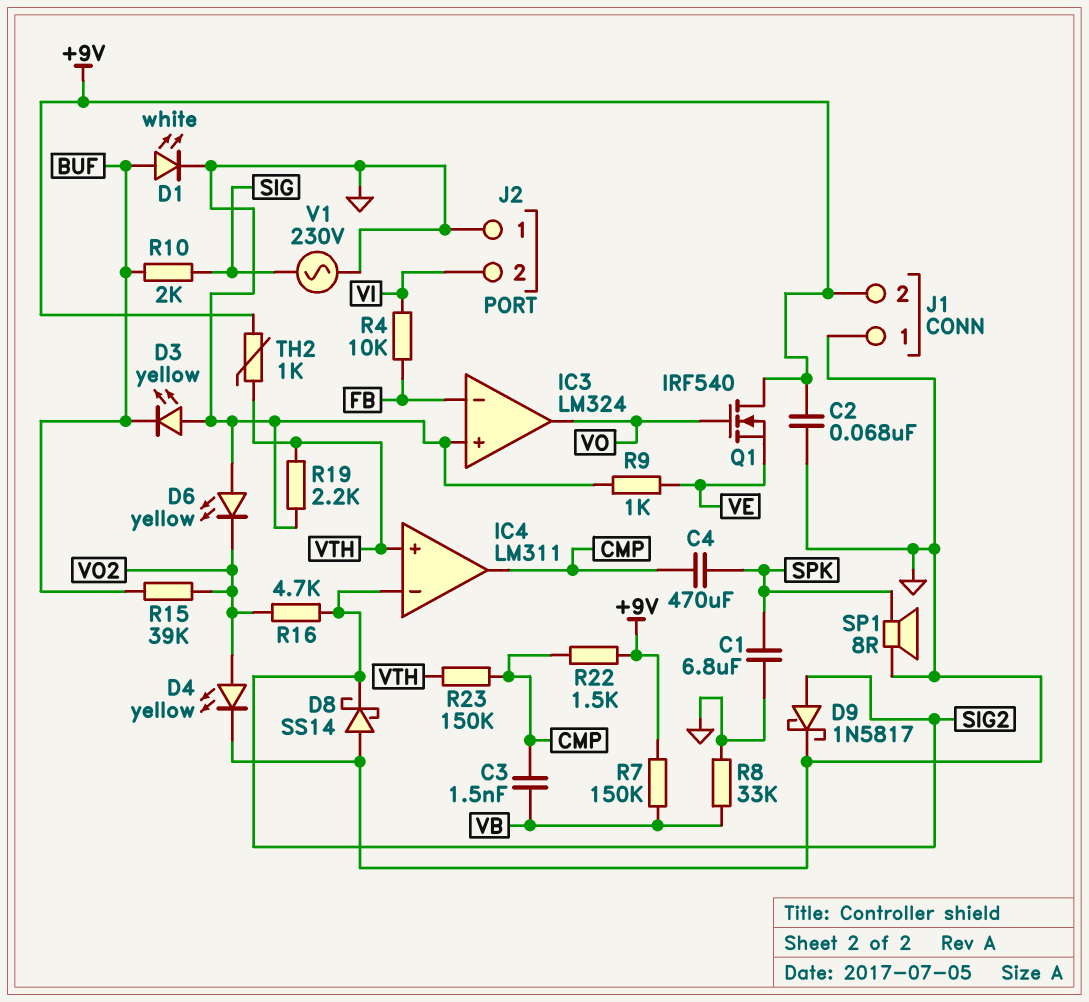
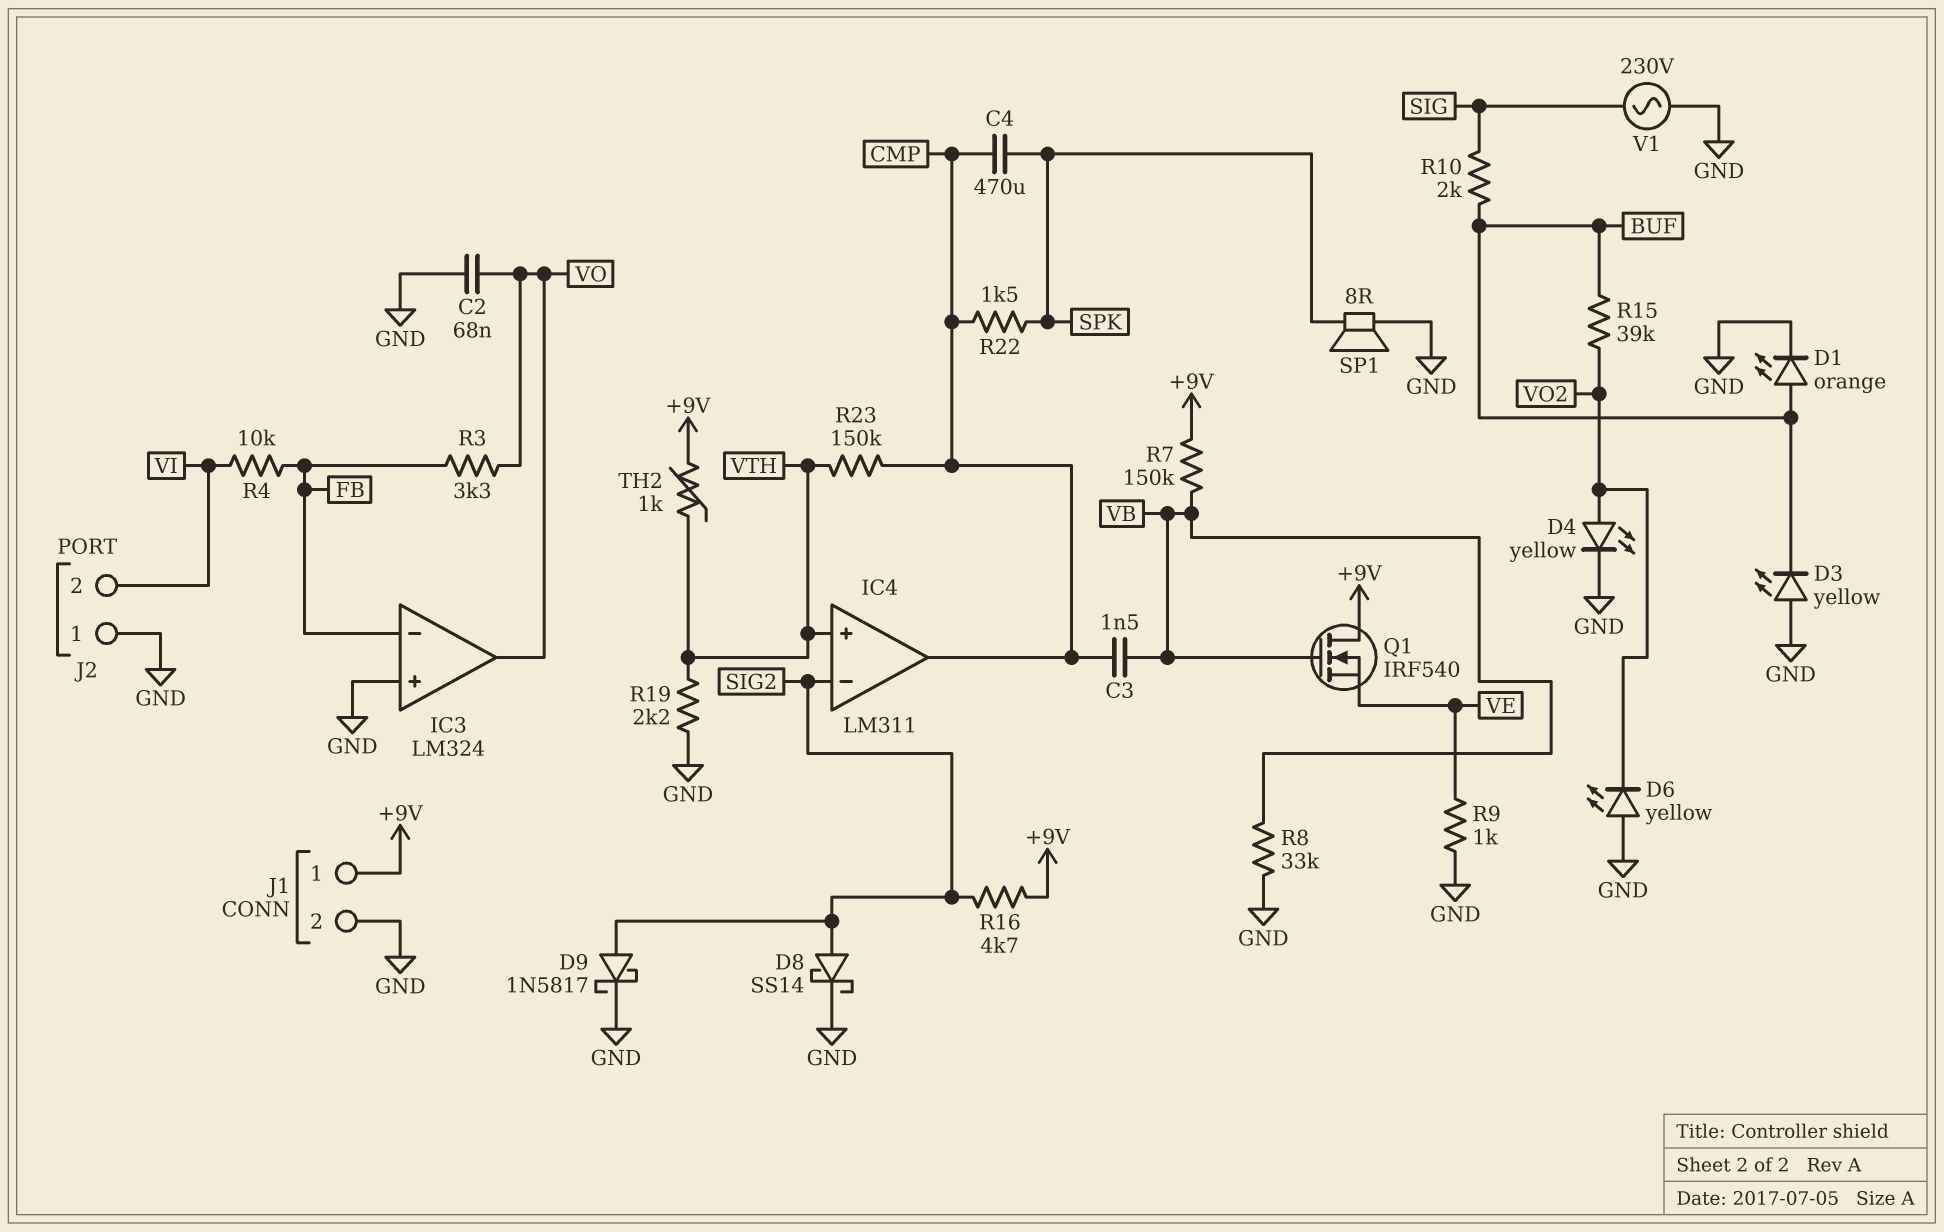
C1: 6.8uF (GND, SPK) -> none
C2: 68nF (+9V, GND) -> 68nF (GND, VO)
D1: LED white (A BUF, K GND) -> LED orange (A BUF, K GND)
D8: schottky SS14 (A GND, K SIG2) -> schottky SS14 (A SIG2, K GND)
J1 pin 1: GND -> +9V
J1 pin 2: +9V -> GND
Q1: NMOS IRF540 (G VO, D +9V, S VE) -> NMOS IRF540 (G VB, D +9V, S VE)
R3: none -> 3.3k (FB, VO)
R16: 4.7k (SIG2, VO2) -> 4.7k (+9V, SIG2)
R22: 1.5k (+9V, CMP) -> 1.5k (CMP, SPK)

